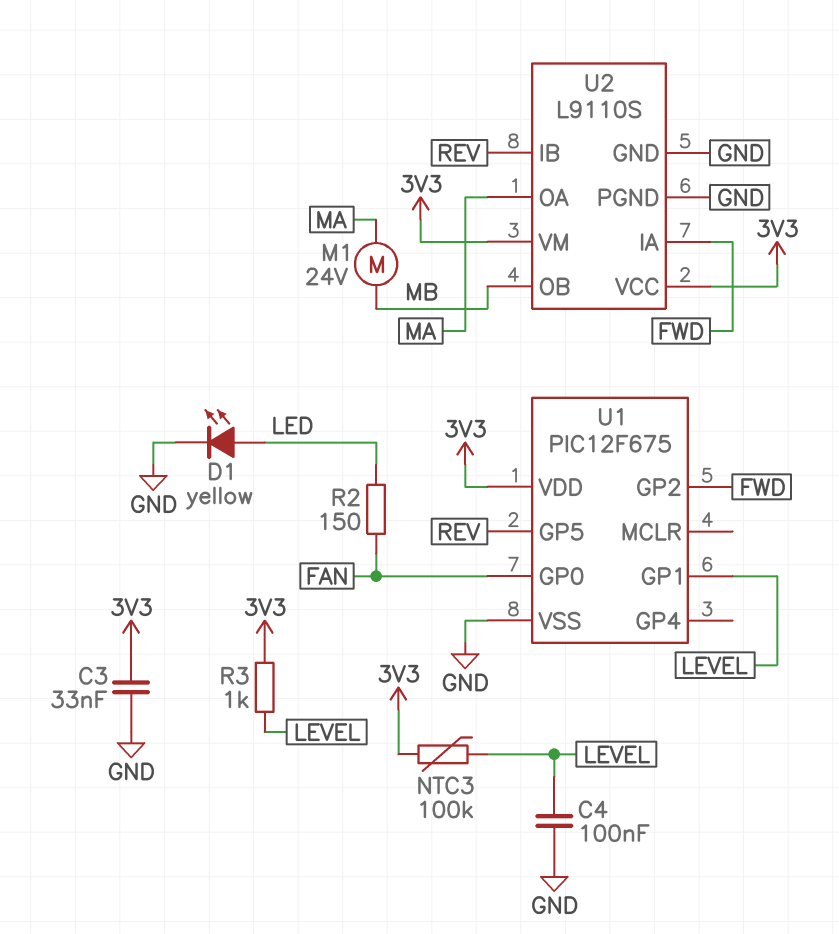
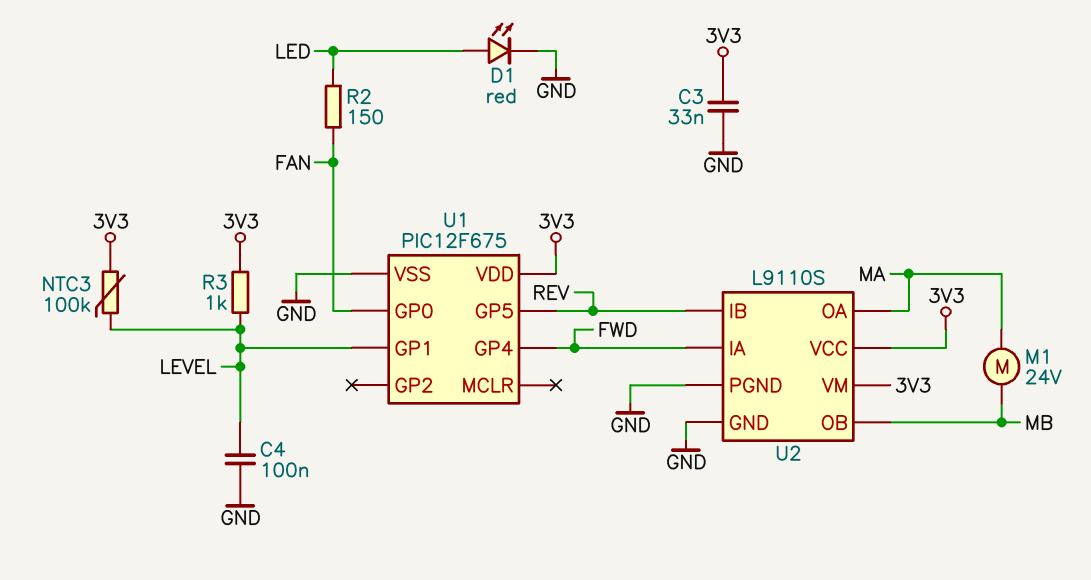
D1: LED yellow (A LED, K GND) -> LED red (A LED, K GND)
U1 pin GP2: FWD -> none
U1 pin GP4: none -> FWD

